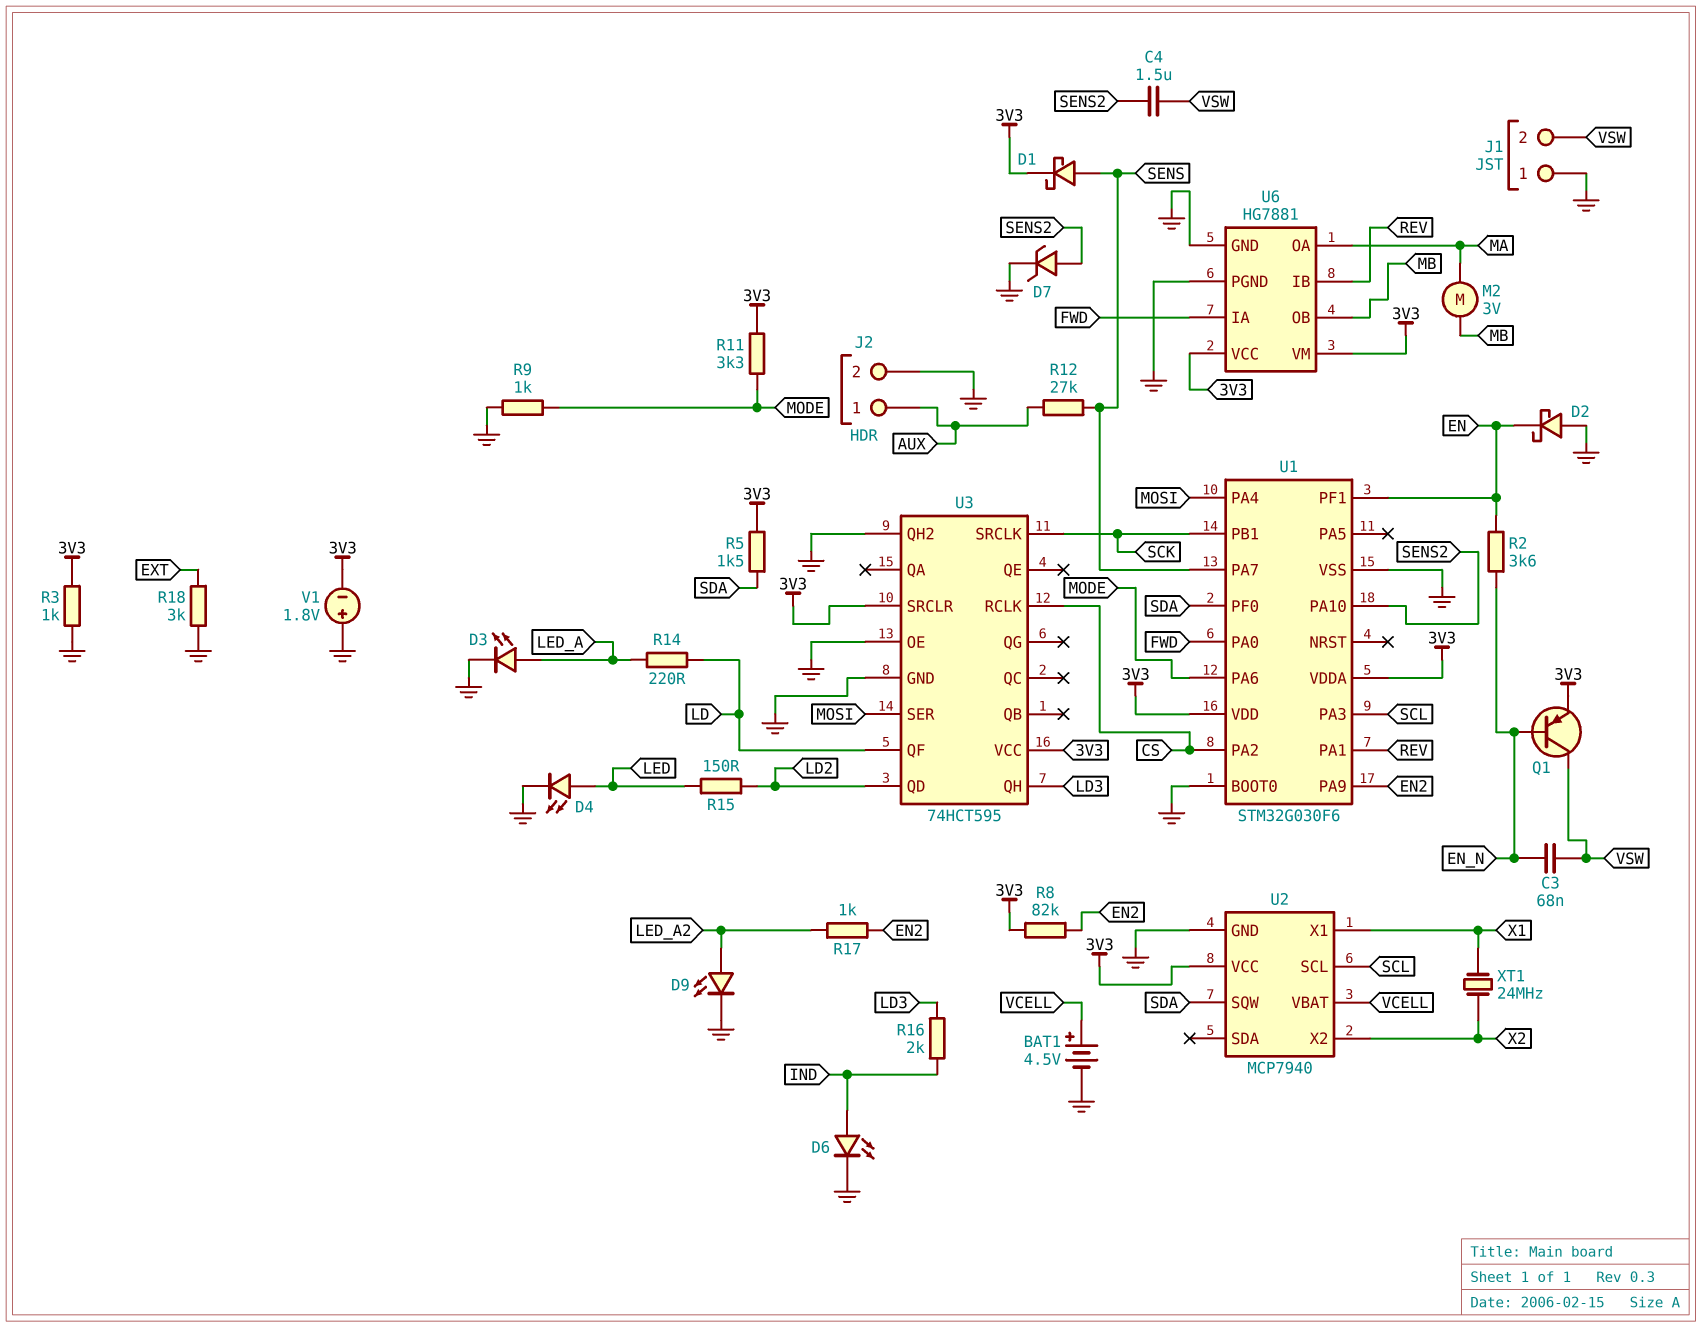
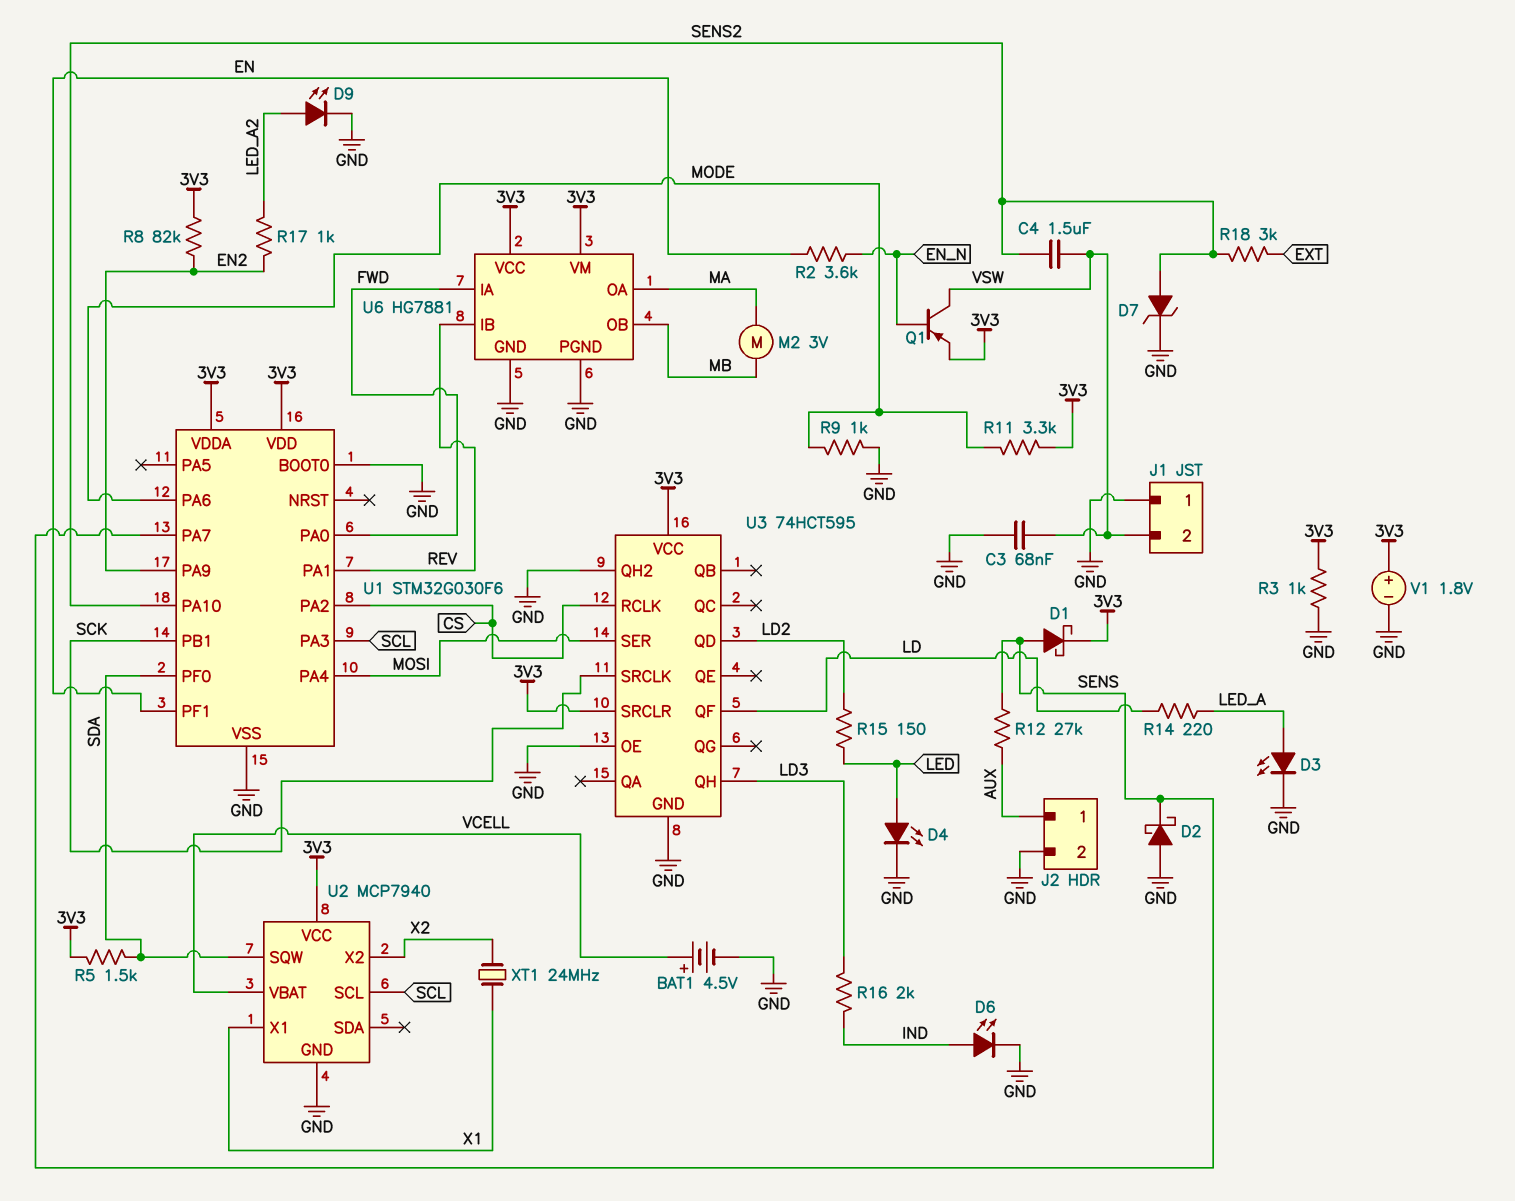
C3: 68nF (EN_N, VSW) -> 68nF (GND, VSW)
D2: schottky (A GND, K EN) -> schottky (A GND, K SENS)
R18: 3k (EXT, GND) -> 3k (EXT, SENS2)
V1: 1.8V (plus GND, minus 3V3) -> 1.8V (plus 3V3, minus GND)

